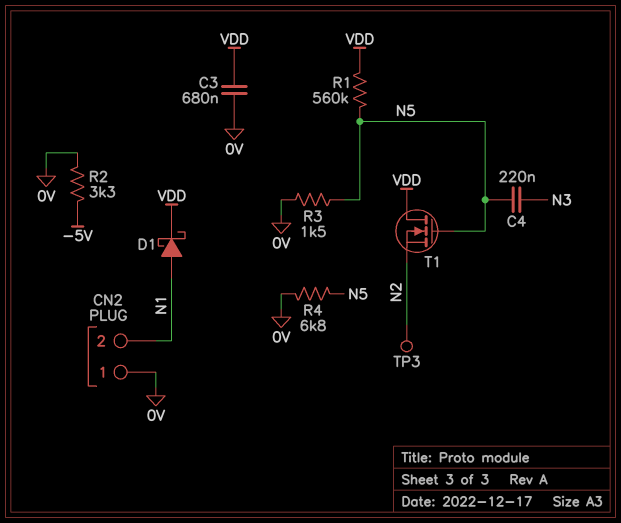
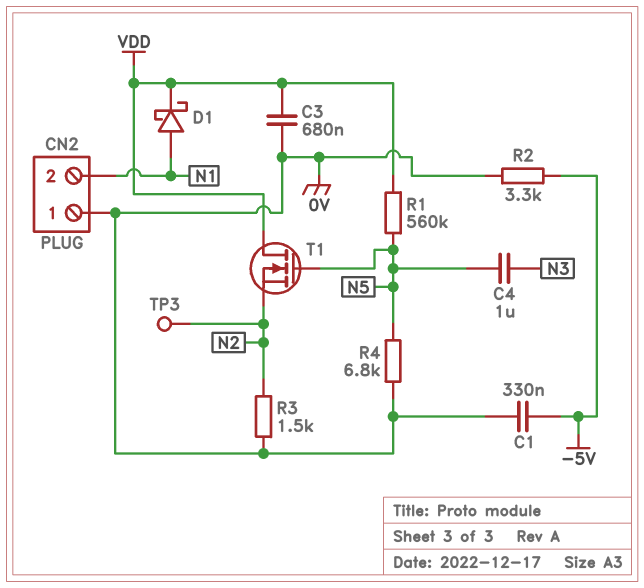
C1: none -> 330nF (-5V, 0V)
C4: 220nF (N3, N5) -> 1uF (N3, N5)
R3: 1.5k (0V, N5) -> 1.5k (0V, N2)

